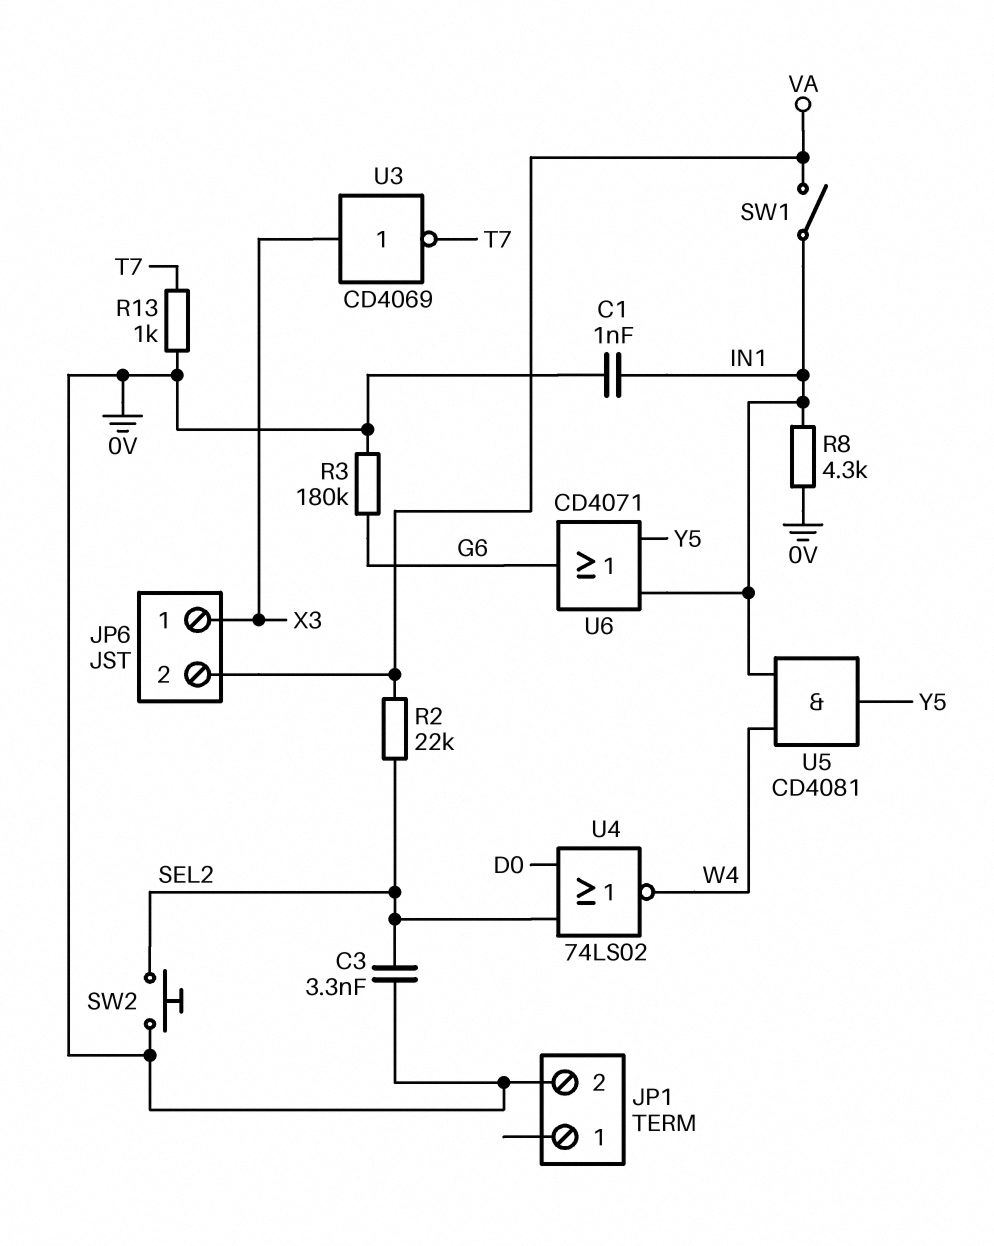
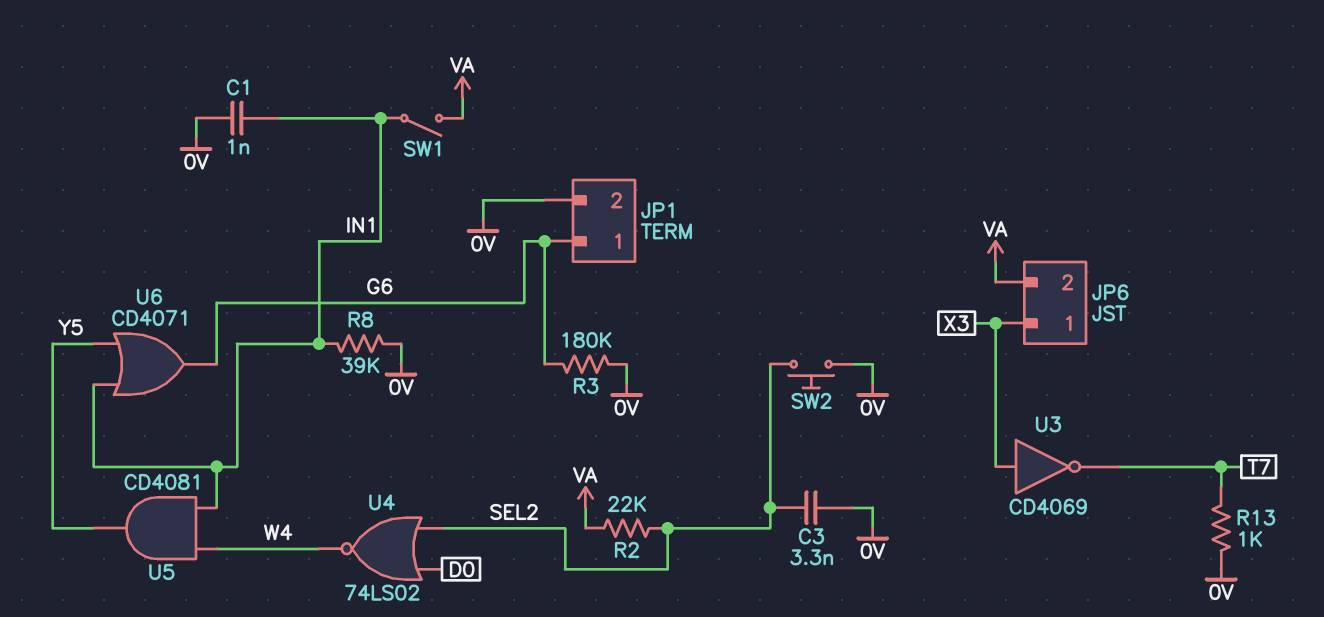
JP1 pin 1: none -> G6
R8: 4.3k (0V, IN1) -> 39k (0V, IN1)

